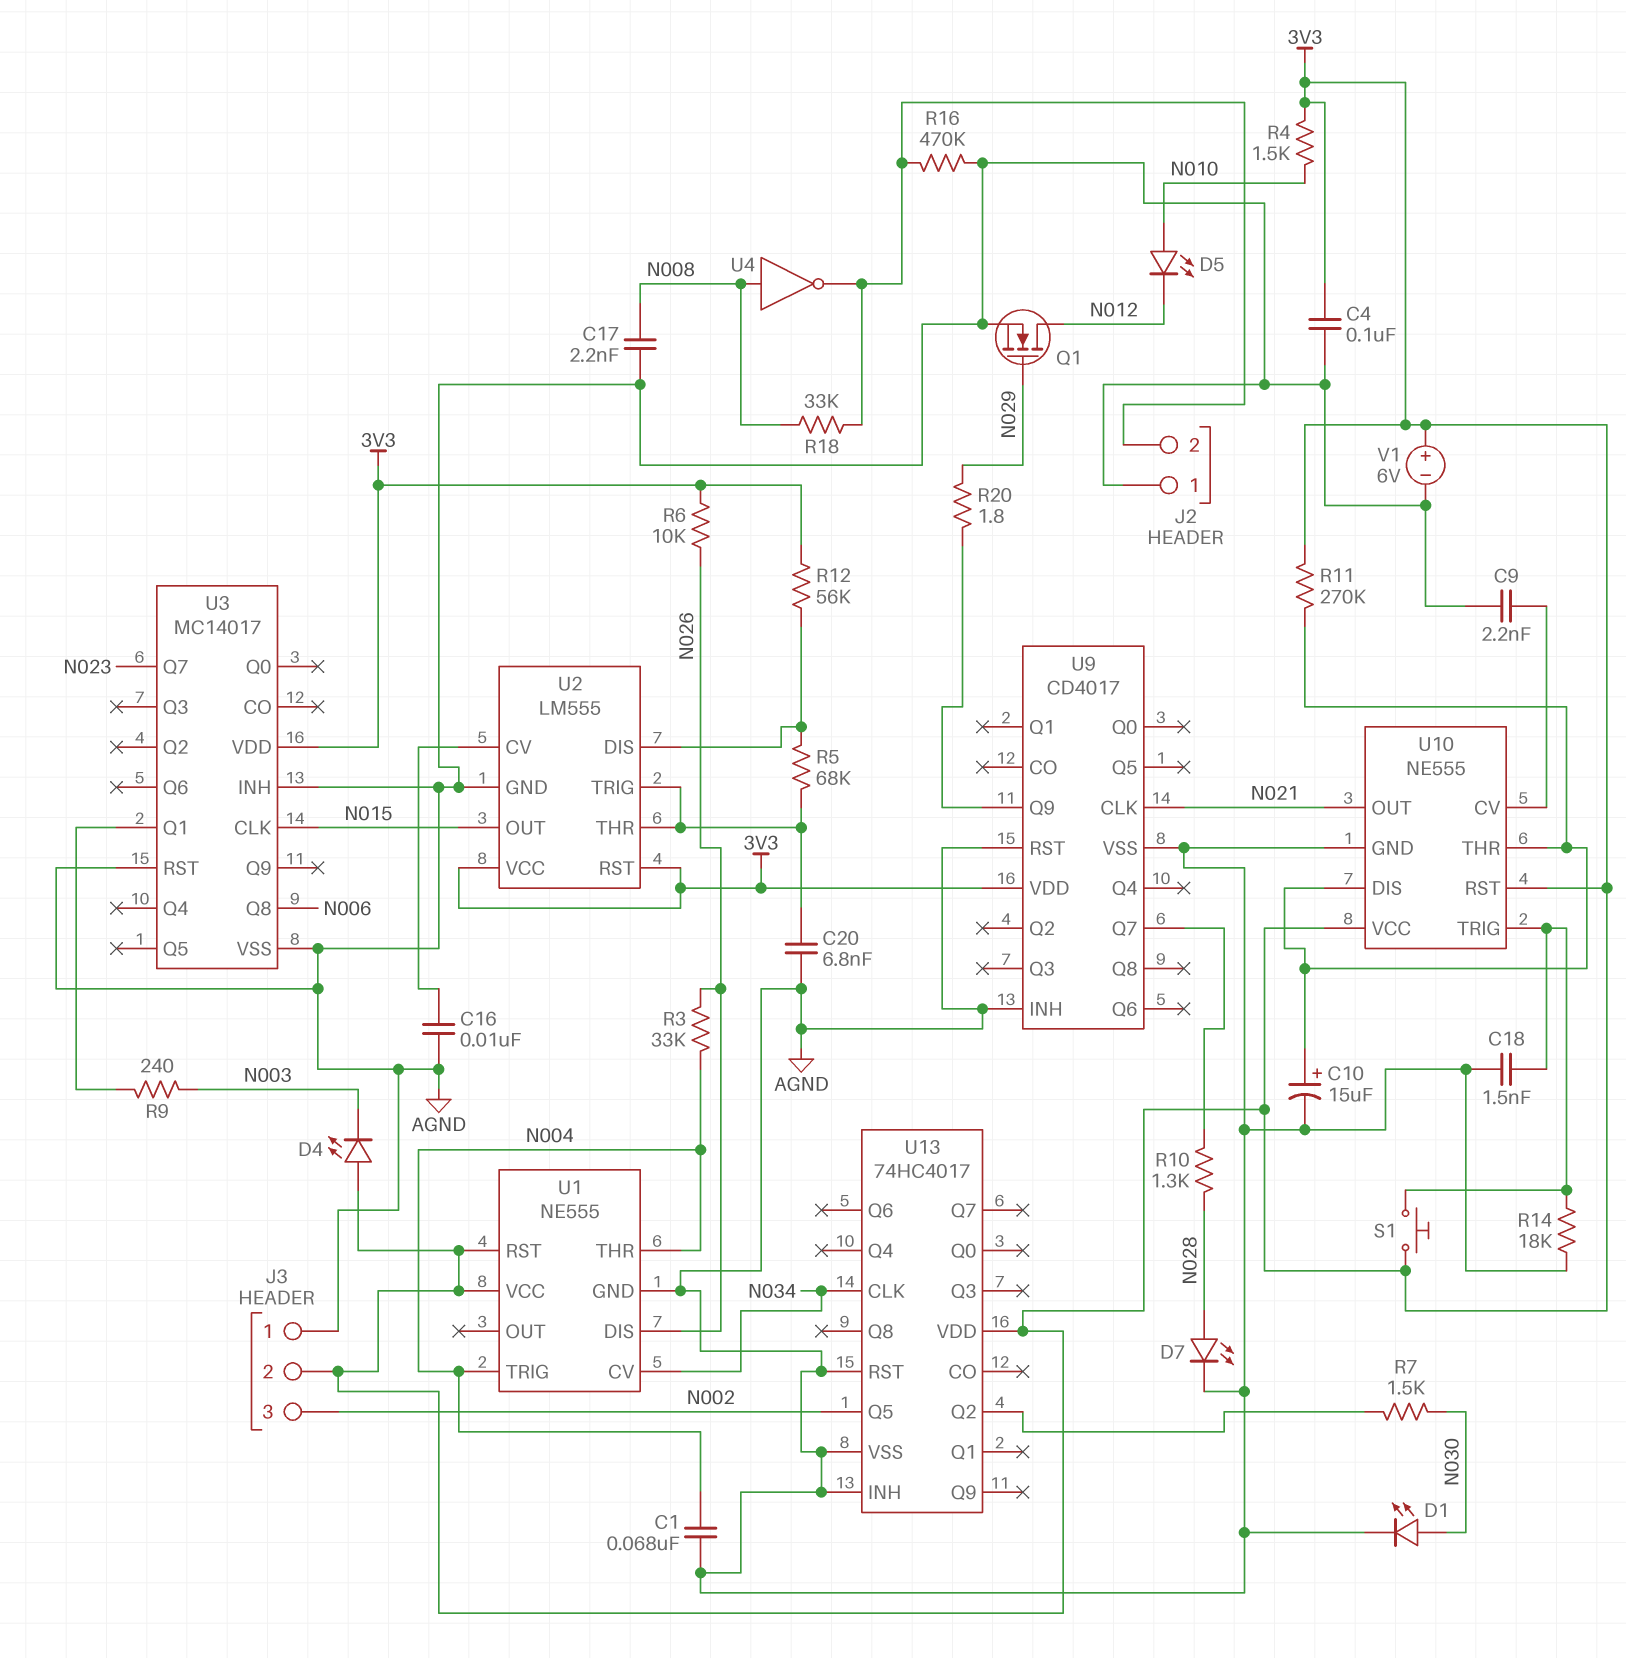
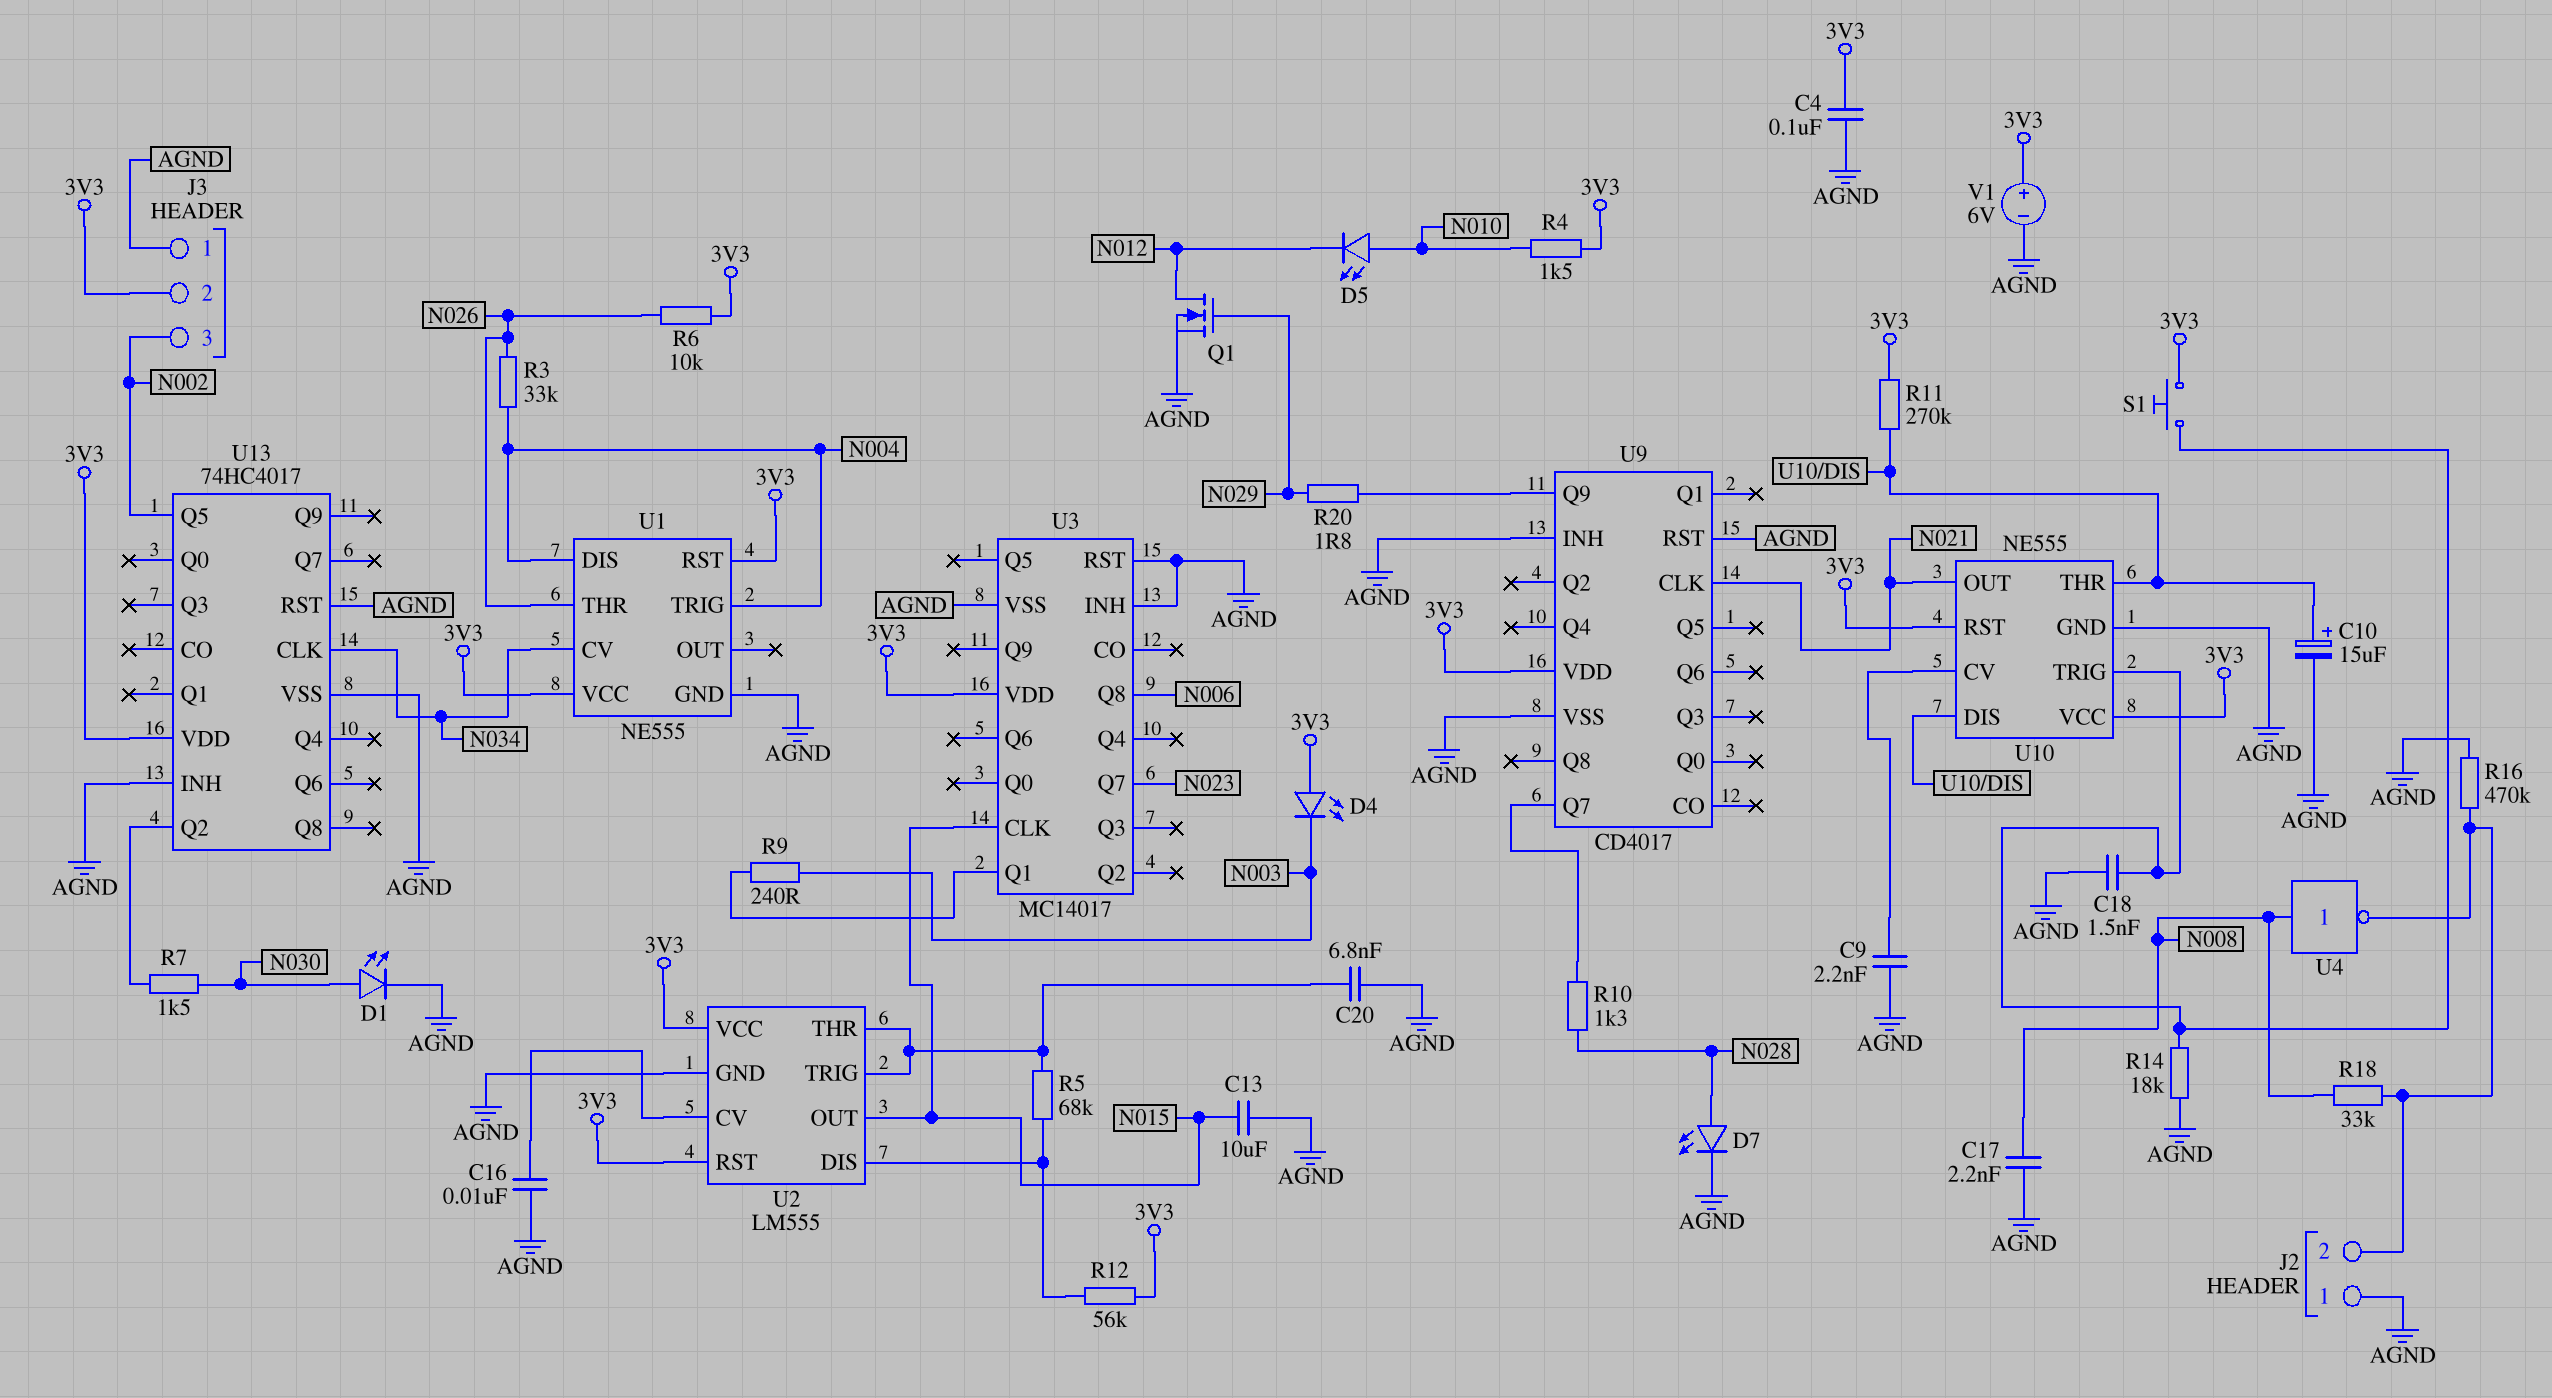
C1: 68nF (AGND, N004) -> none
C13: none -> 10uF (AGND, N015)
U1 pin DIS: N026 -> N004
U1 pin THR: N004 -> N026

